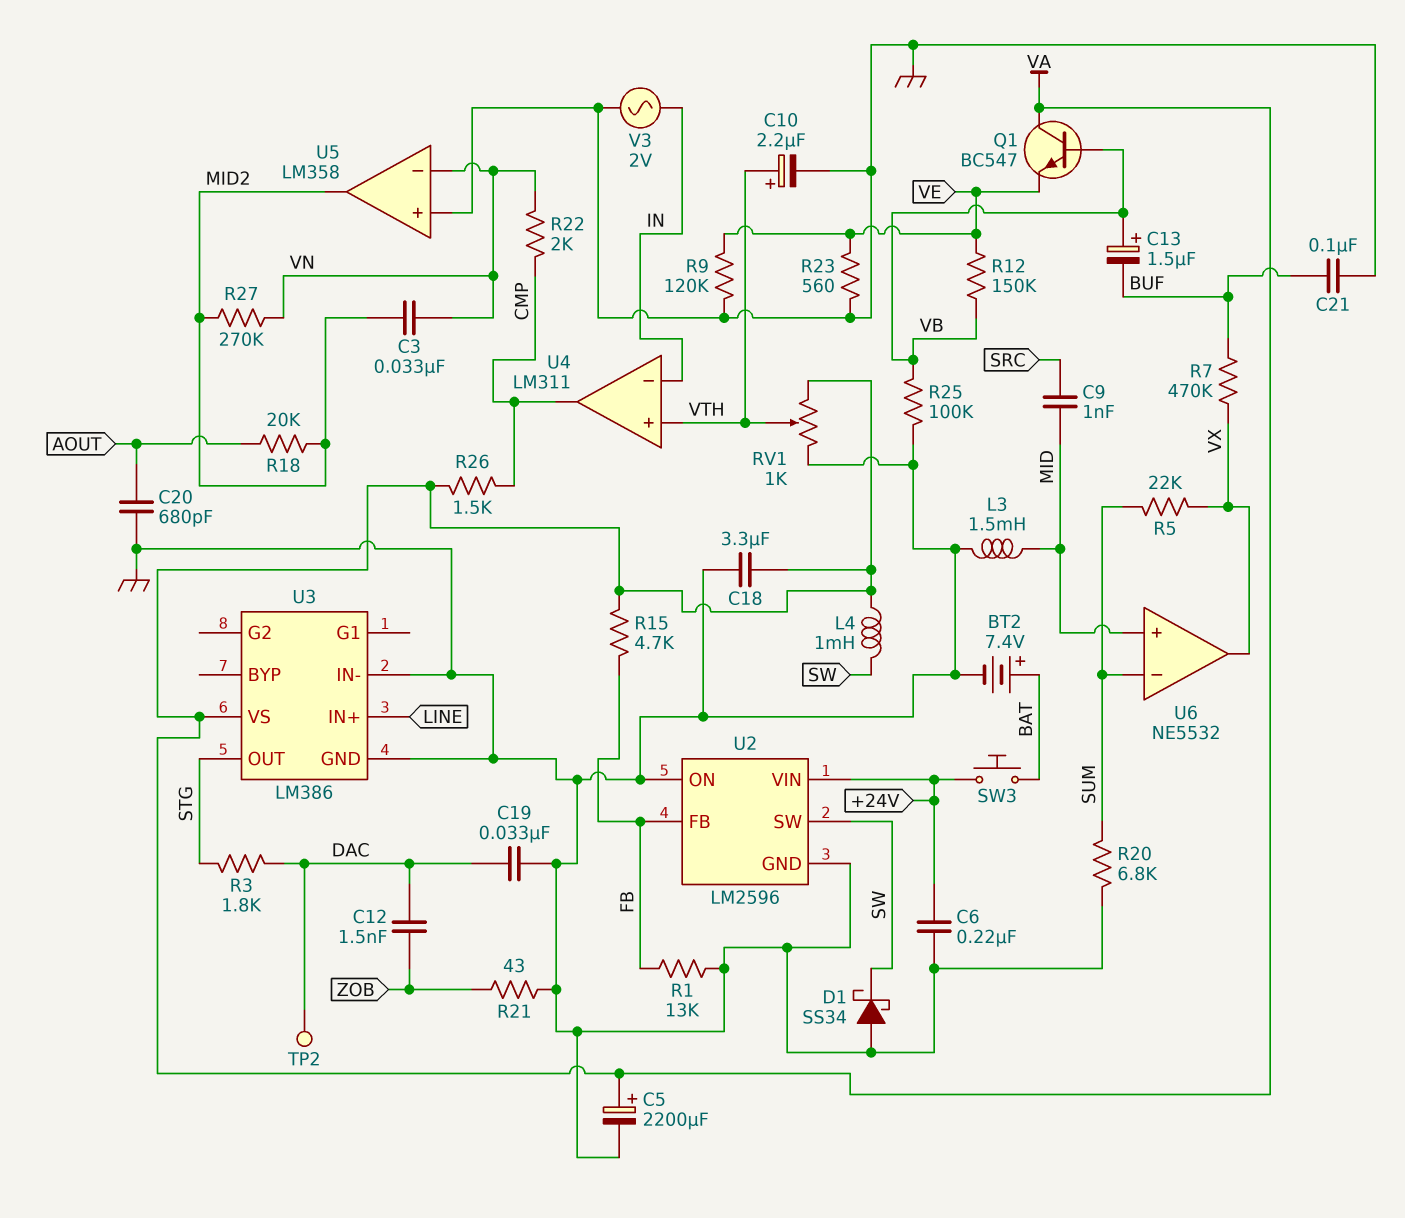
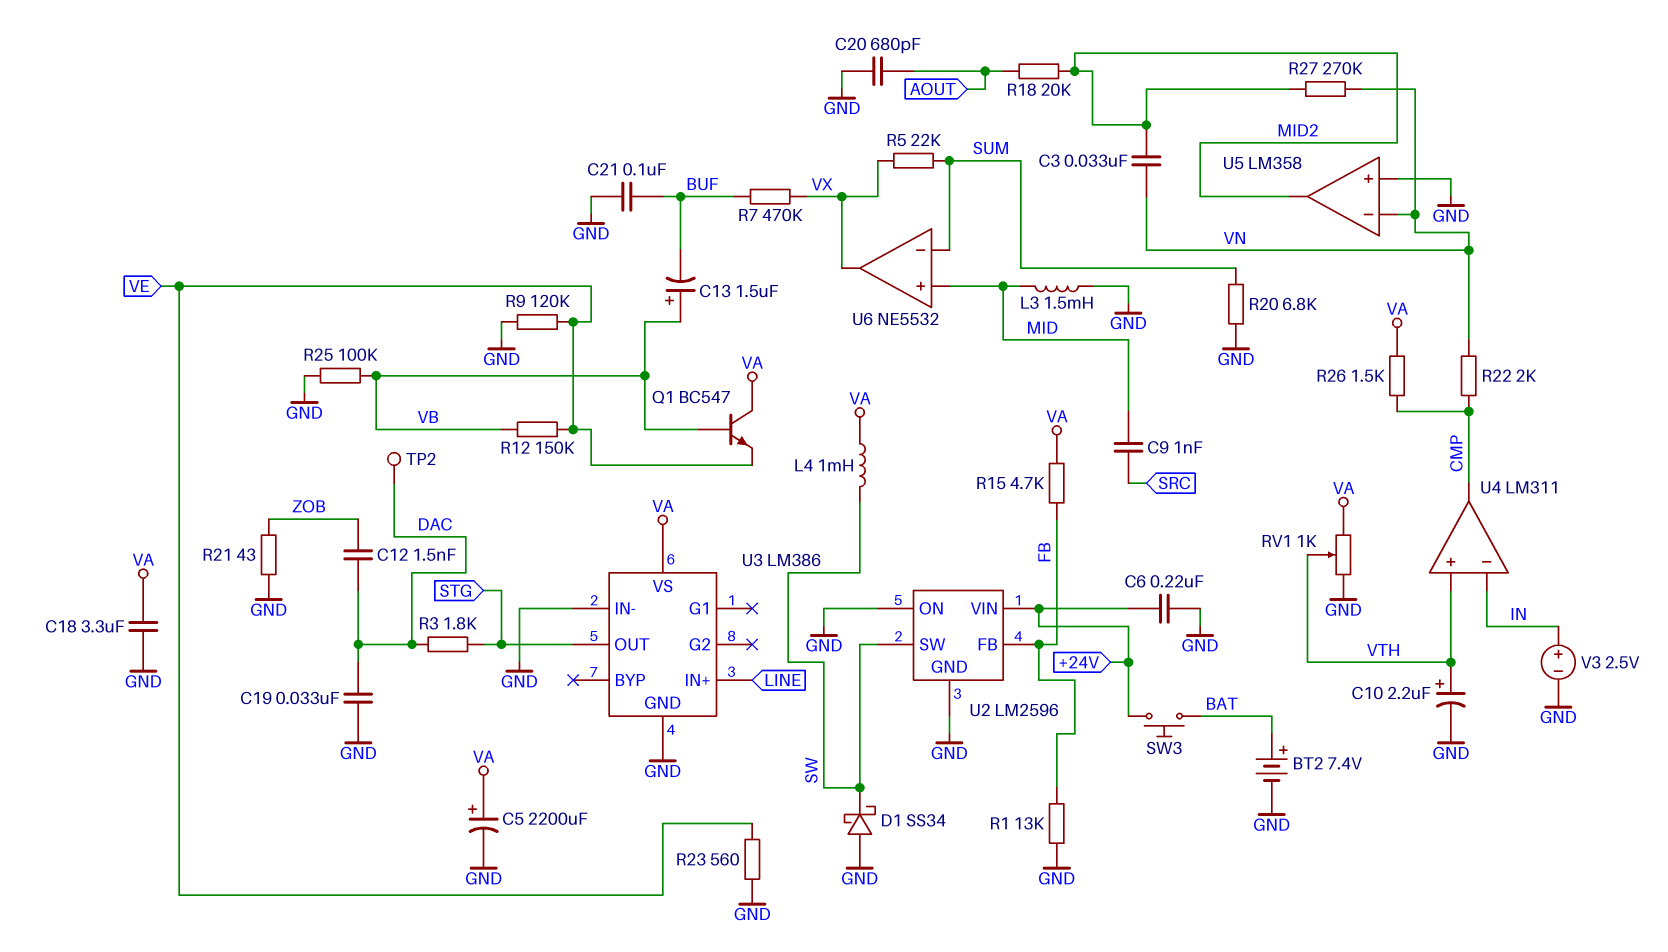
V3: AC 2V (GND, IN) -> 2.5V (plus IN, minus GND)

